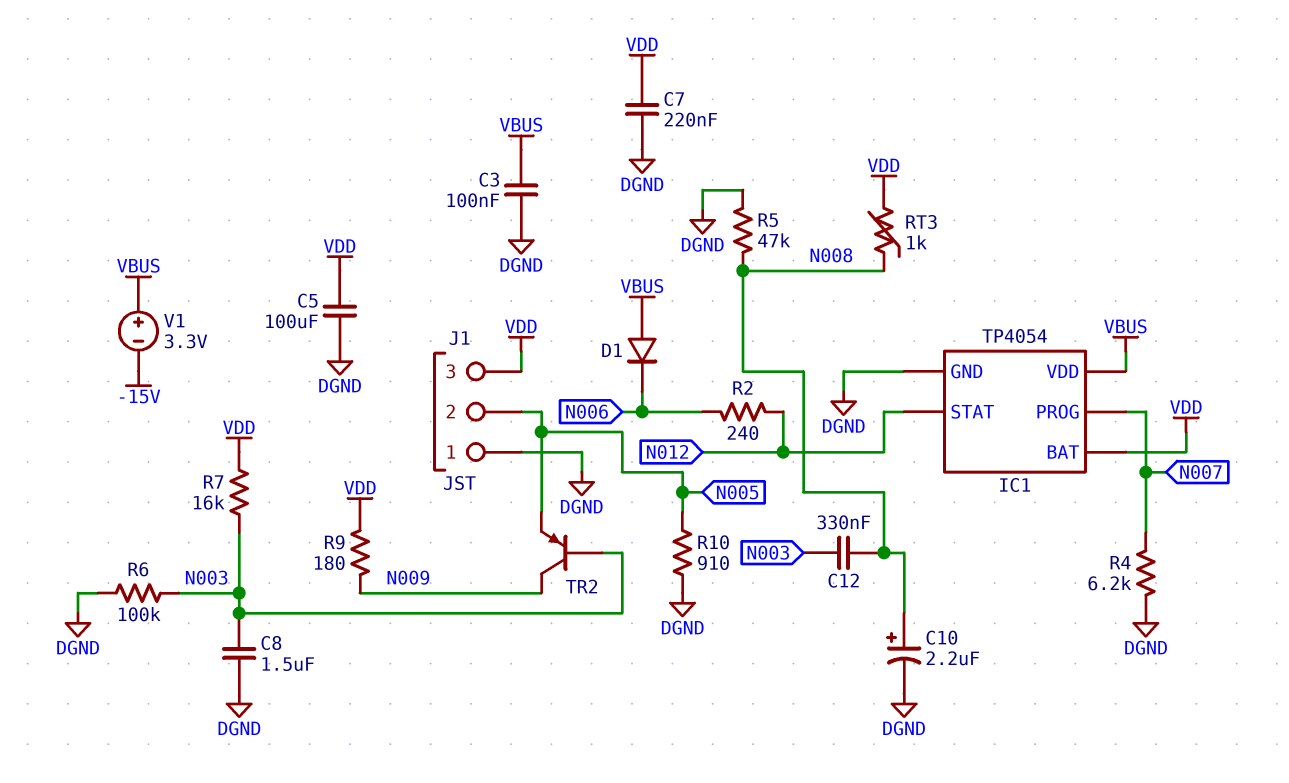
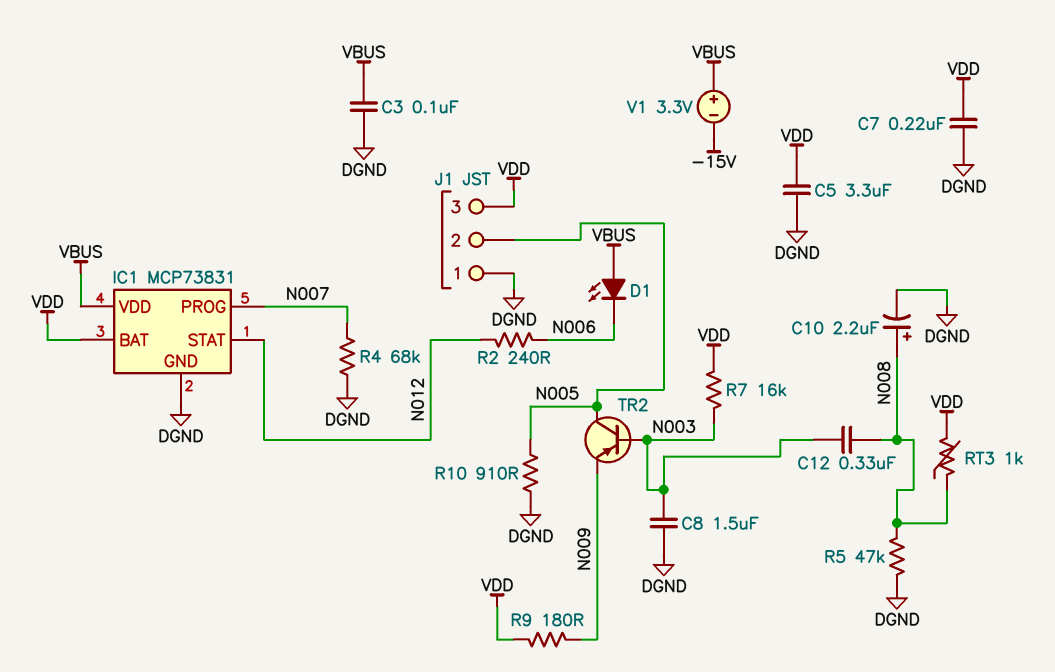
C5: 100uF (DGND, VDD) -> 3.3uF (DGND, VDD)
D1: diode (A VBUS, K N006) -> LED (A VBUS, K N006)
IC1: TP4054 -> MCP73831
R4: 6.2k (DGND, N007) -> 68k (DGND, N007)
R6: 100k (DGND, N003) -> none
TR2: PNP (B N003, C N009, E N005) -> PNP (B N003, C N005, E N009)

